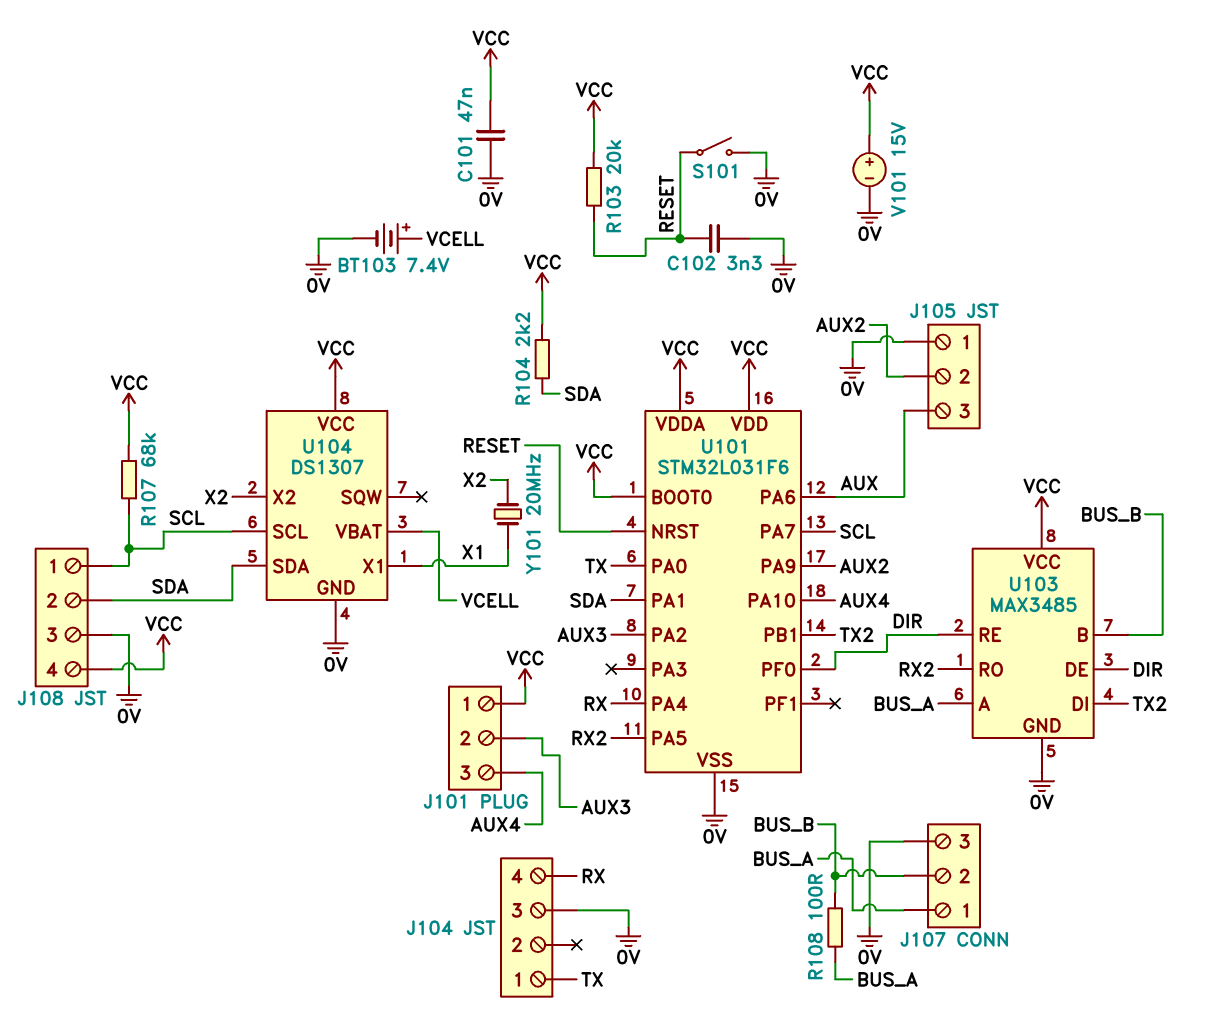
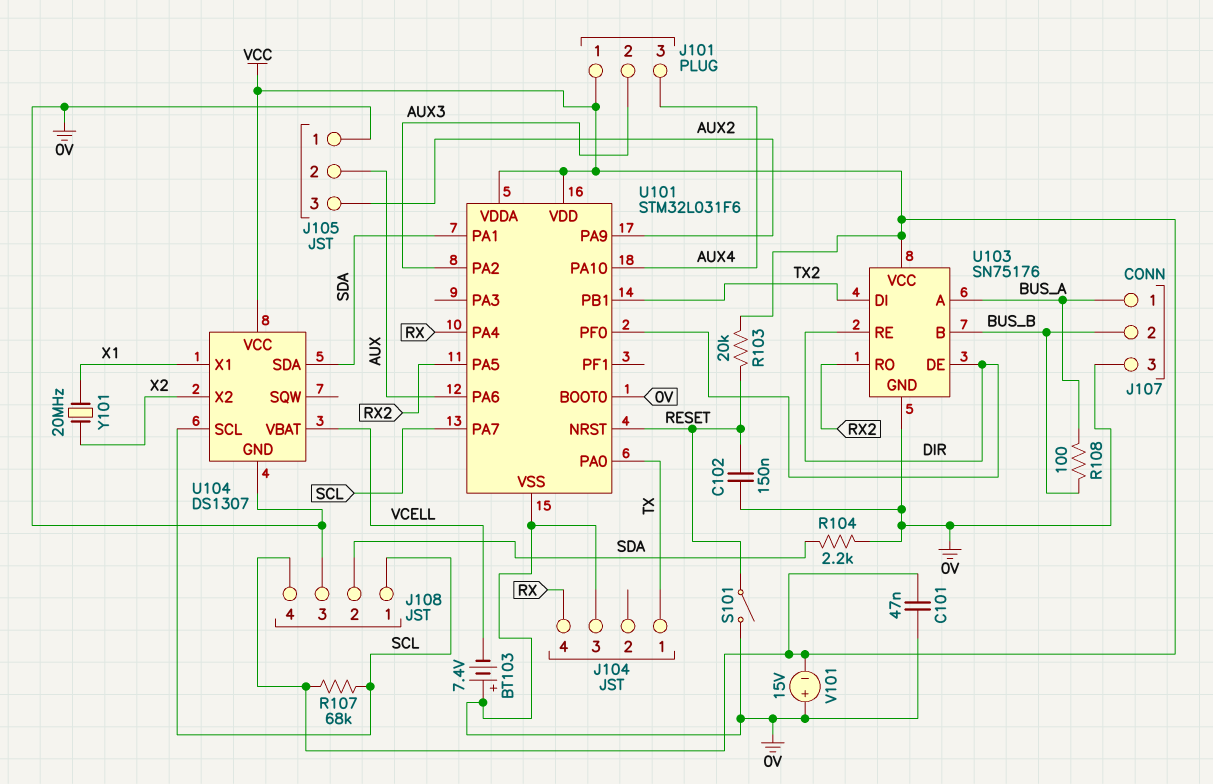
BT103: 7.4V (plus VCELL, minus 0V) -> 7.4V (plus 0V, minus VCELL)
C102: 3.3nF (0V, RESET) -> 150nF (0V, RESET)
J105 pin 2: AUX2 -> AUX
J105 pin 3: AUX -> AUX2
R104: 2.2k (SDA, VCC) -> 2.2k (0V, SDA)
U101 pin BOOT0: VCC -> 0V
U103: MAX3485 -> SN75176
V101: 15V (plus VCC, minus 0V) -> 15V (plus 0V, minus VCC)

